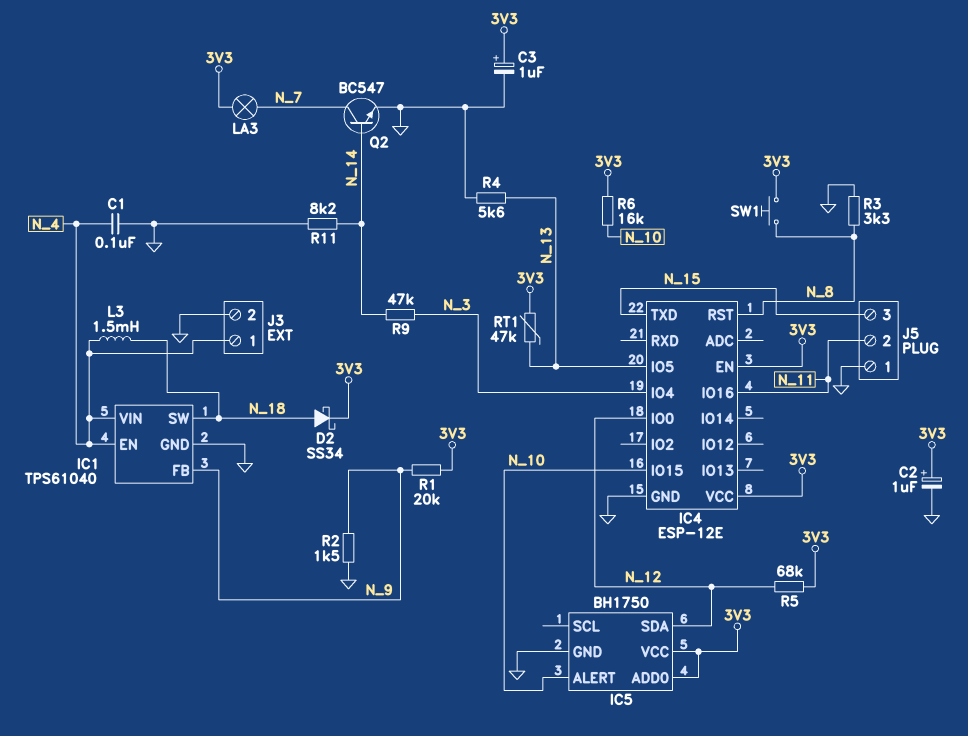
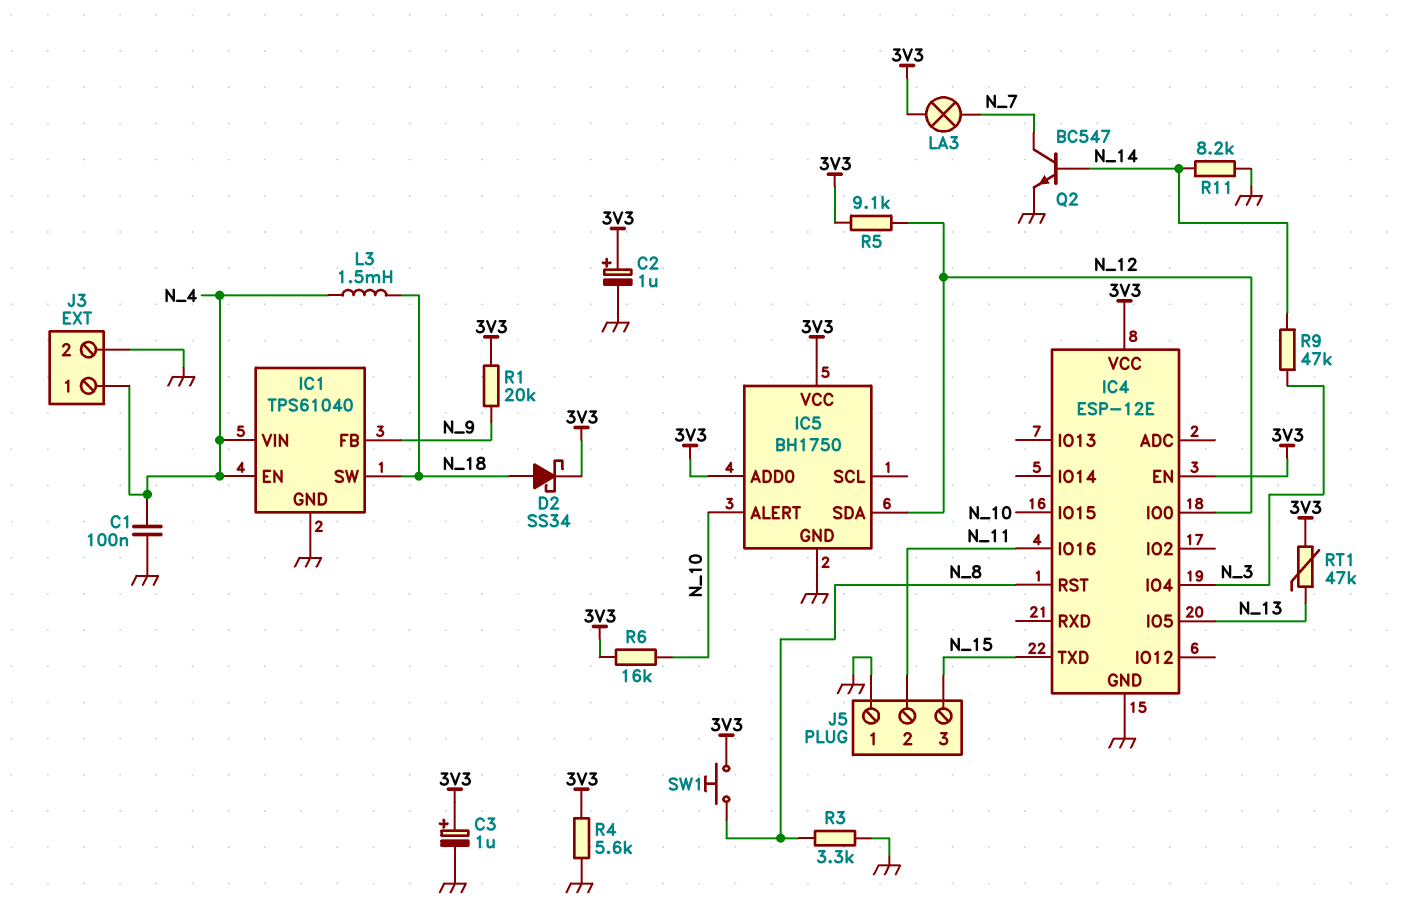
R2: 1.5k (GND, N_9) -> none
R4: 5.6k (GND, N_13) -> 5.6k (3V3, GND)
R5: 68k (3V3, N_12) -> 9.1k (3V3, N_12)

